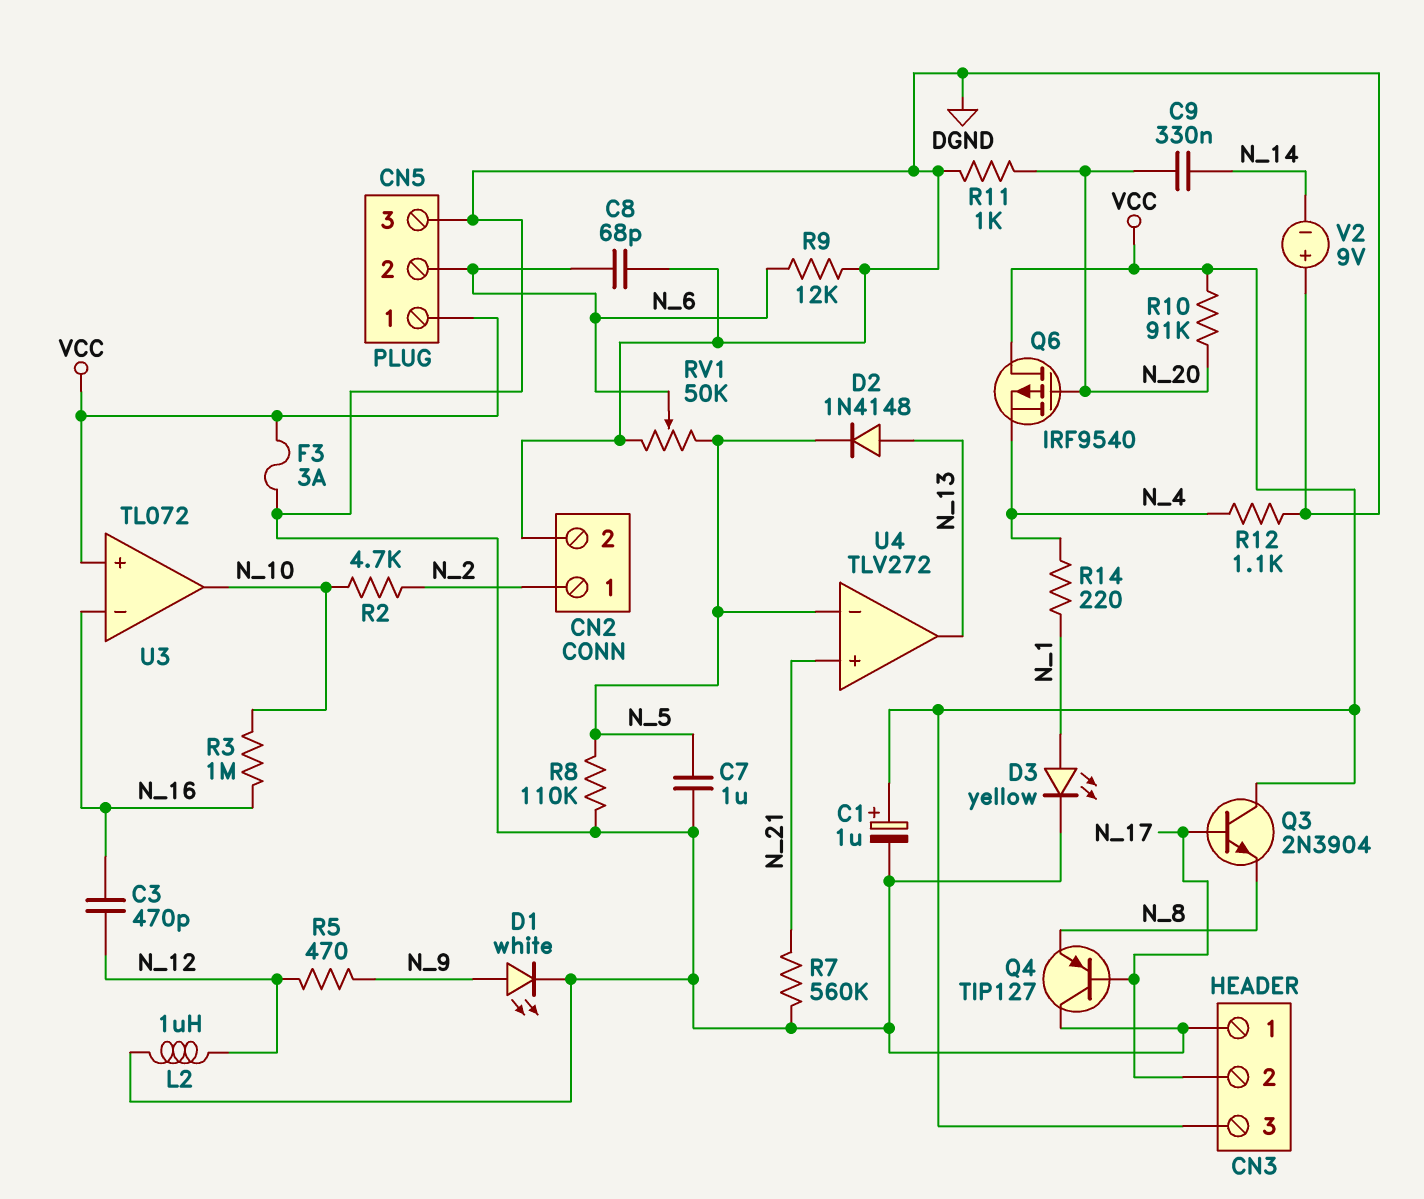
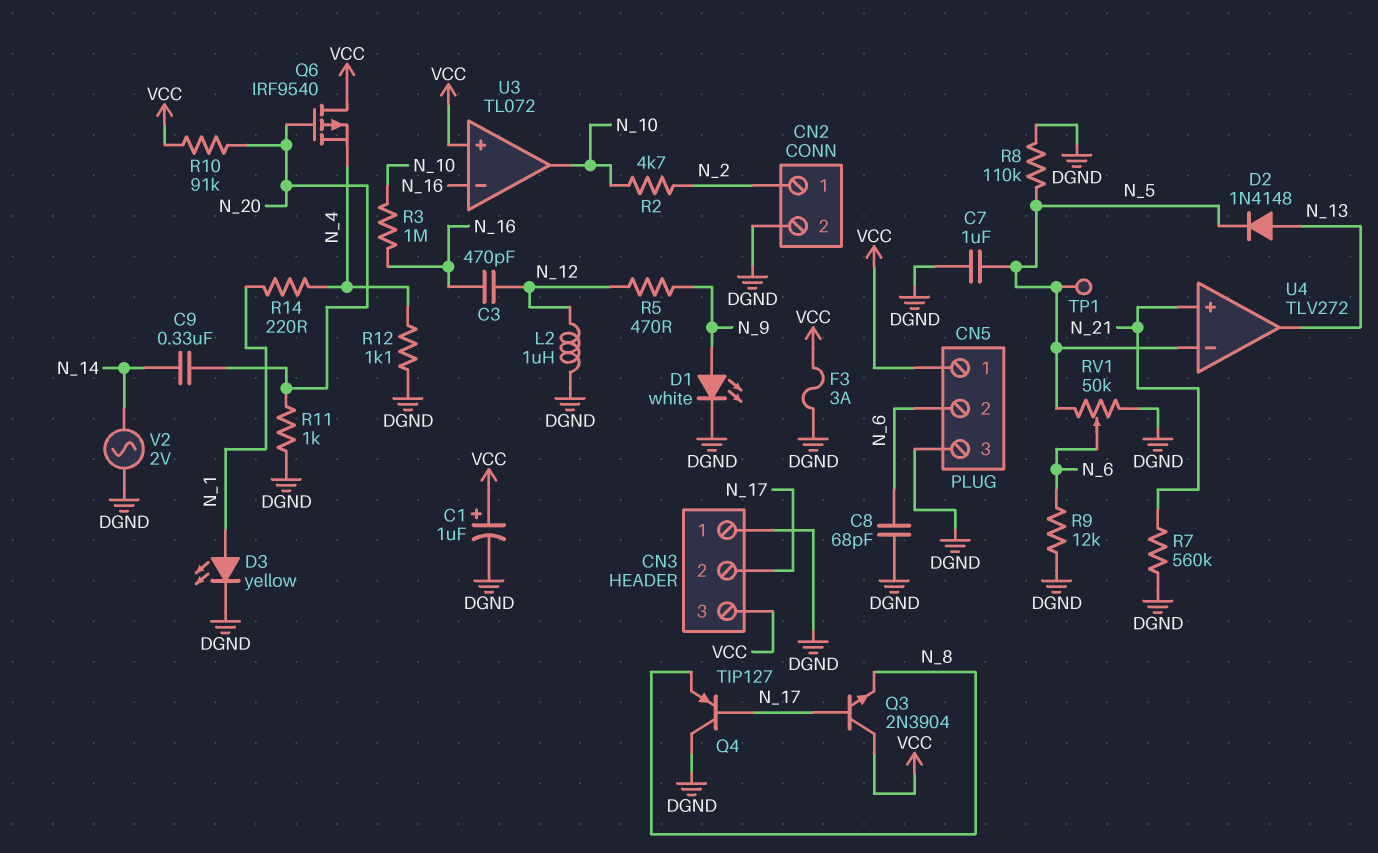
TP1: none -> test point (N_5)
V2: 9V (plus DGND, minus N_14) -> AC 2V (DGND, N_14)

